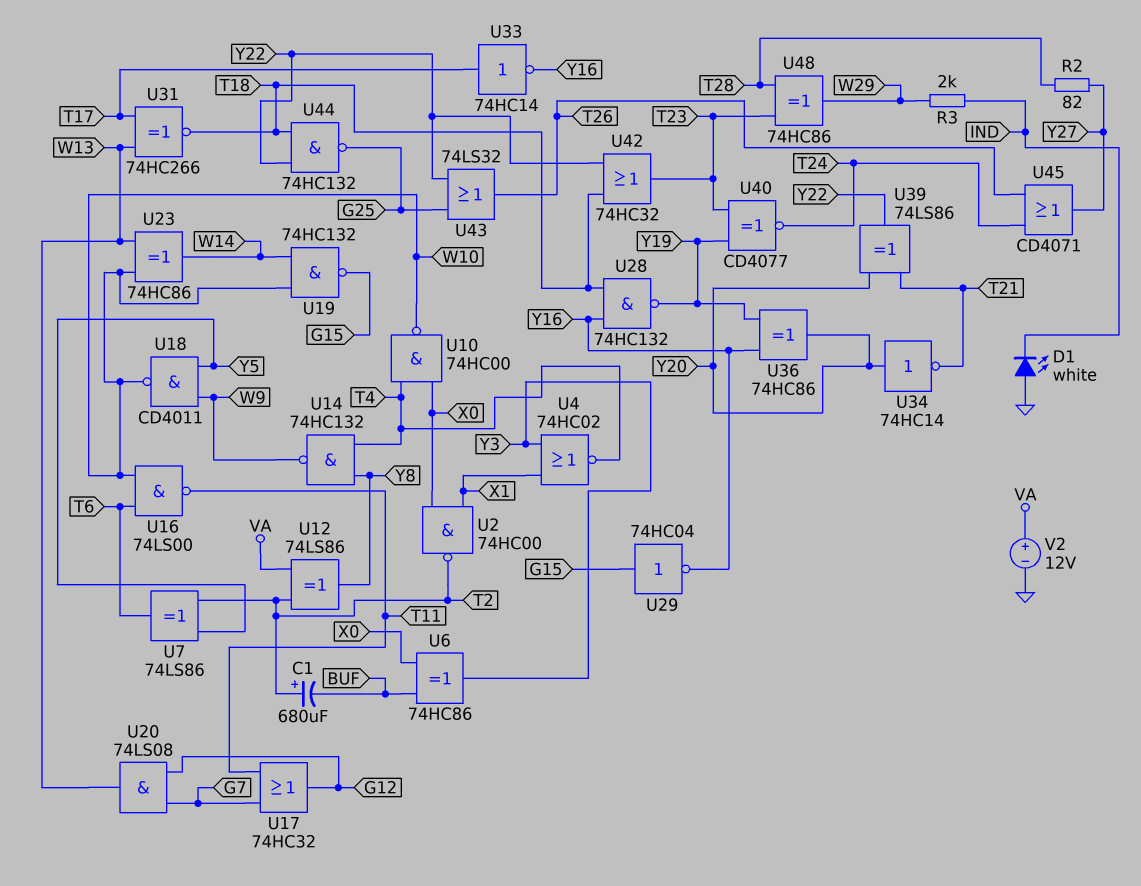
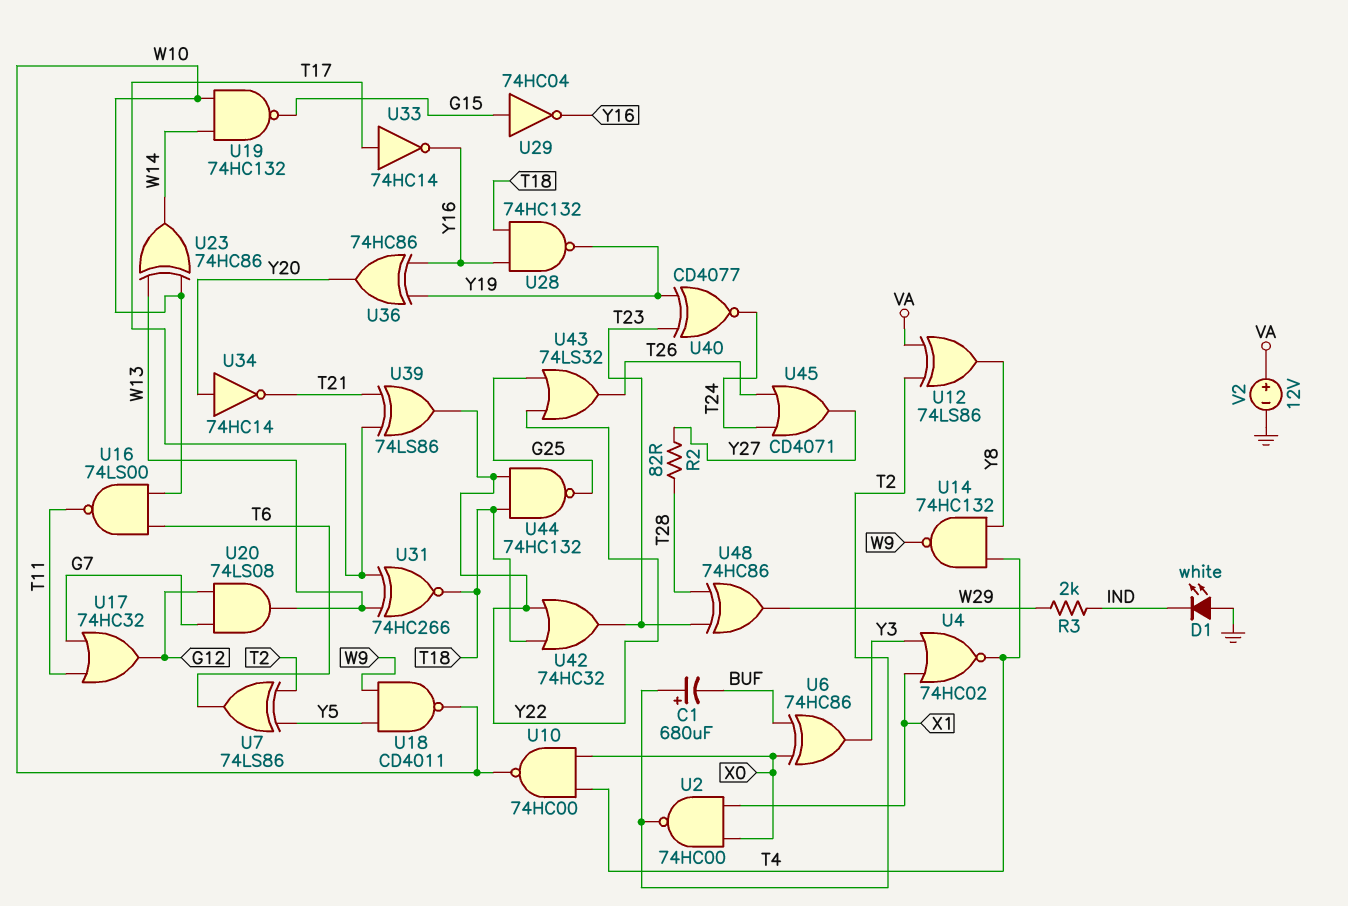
U39: XOR 74LS86 (in T21, in Y20, out Y22) -> XOR 74LS86 (in T17, in T21, out Y22)

